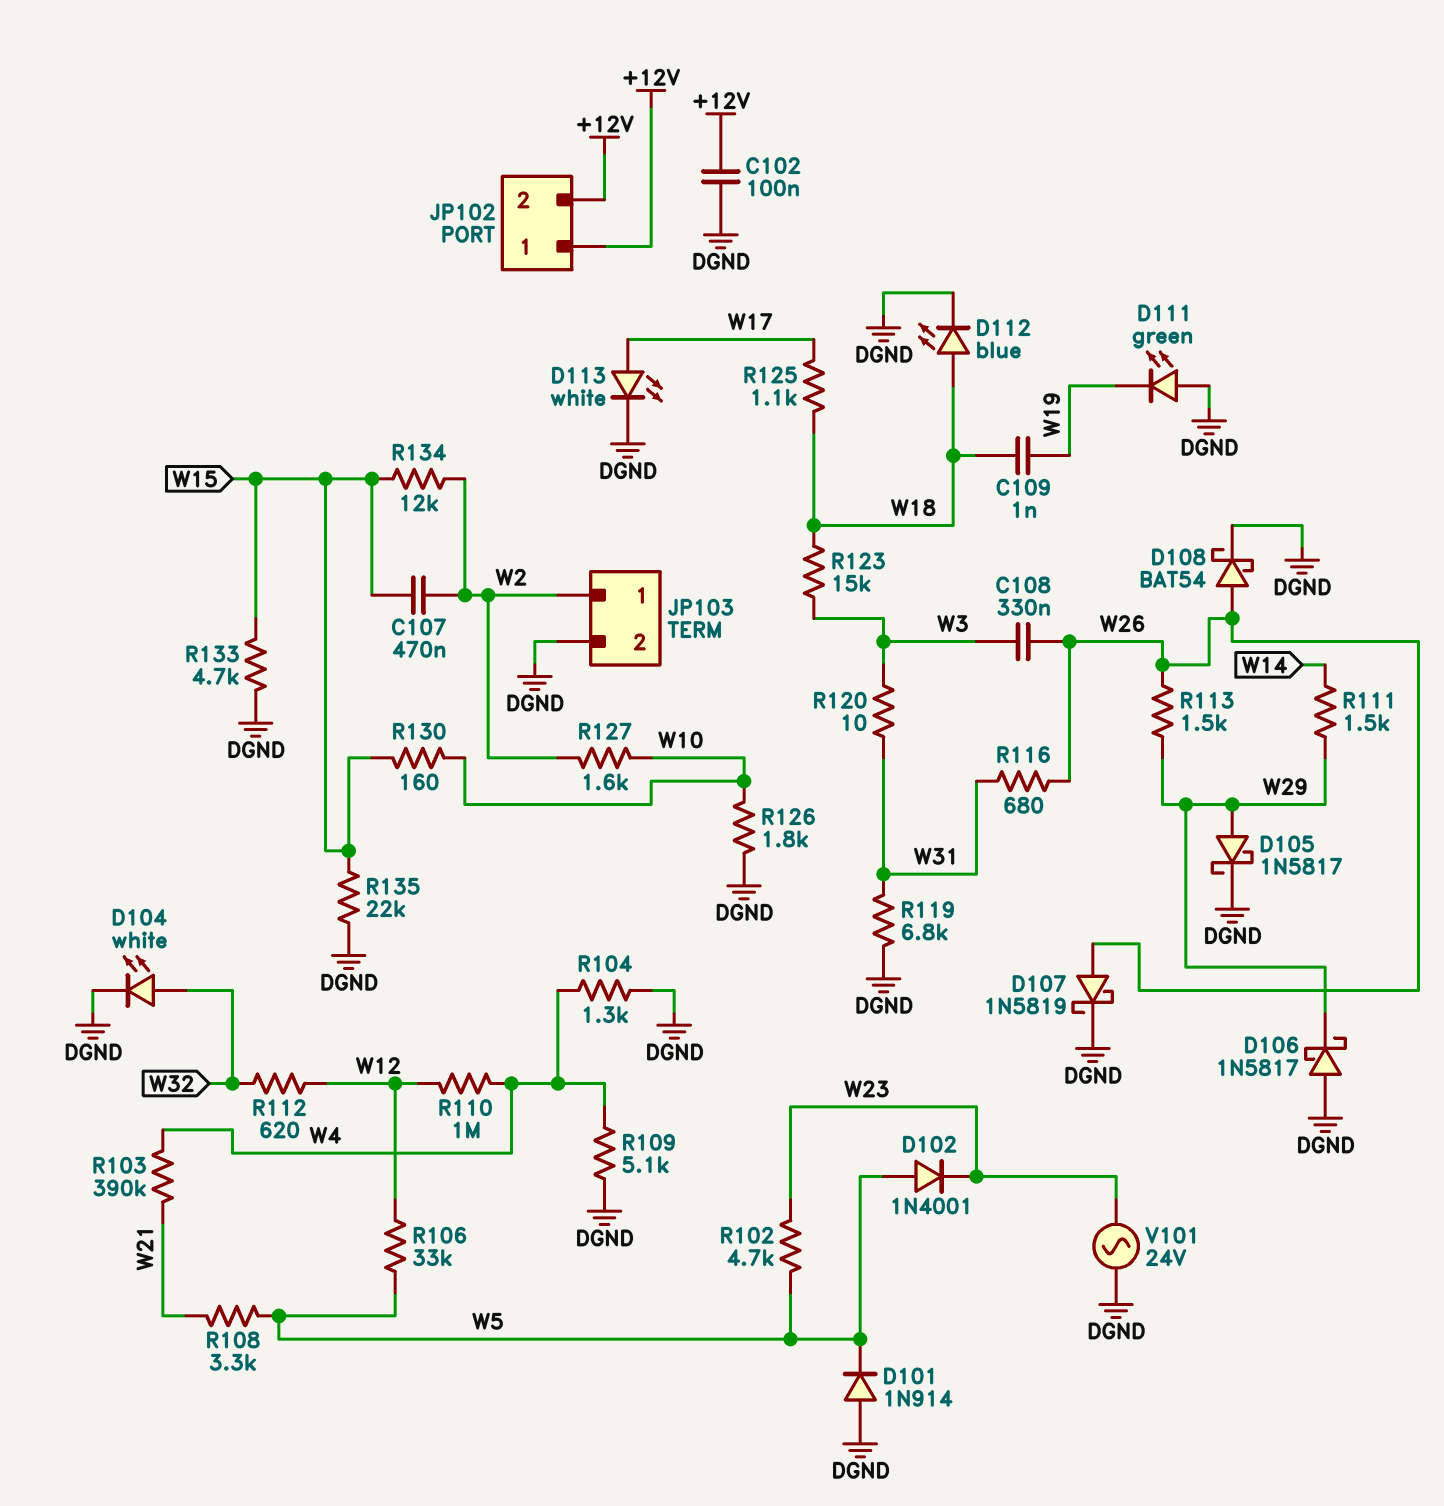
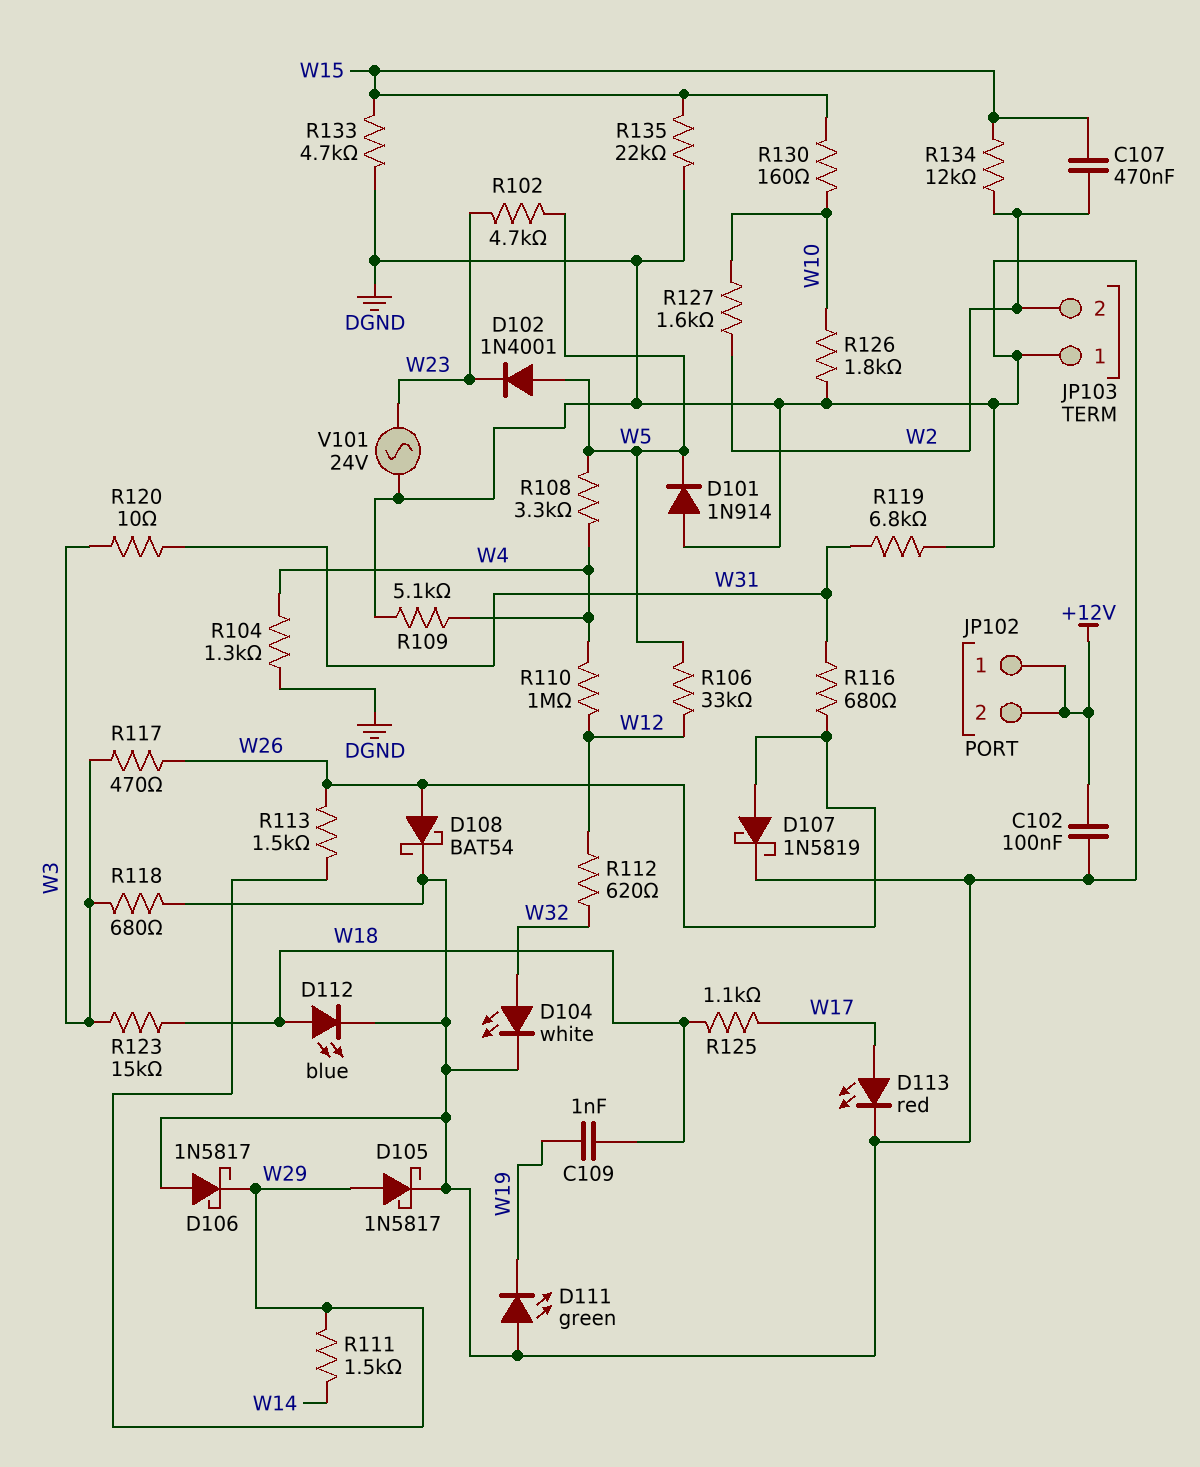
C108: 330nF (W3, W26) -> none
D113: LED white (A W17, K DGND) -> LED red (A W17, K DGND)
JP103 pin 1: W2 -> DGND
JP103 pin 2: DGND -> W2
R103: 390k (W4, W21) -> none
R108: 3.3k (W5, W21) -> 3.3k (W4, W5)
R117: none -> 470 (W3, W26)
R118: none -> 680 (DGND, W3)

